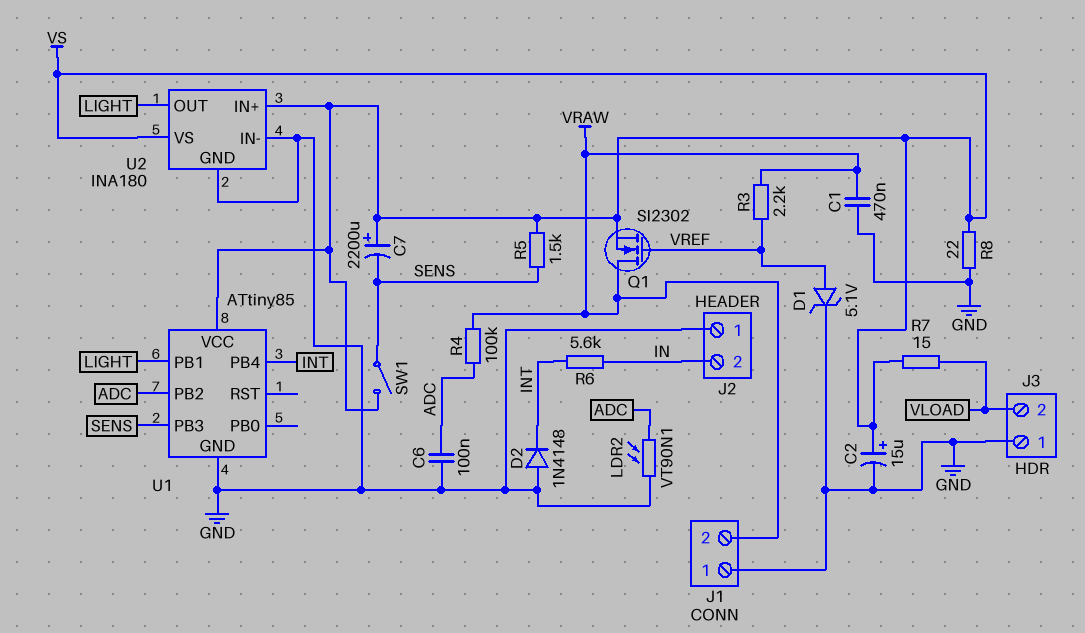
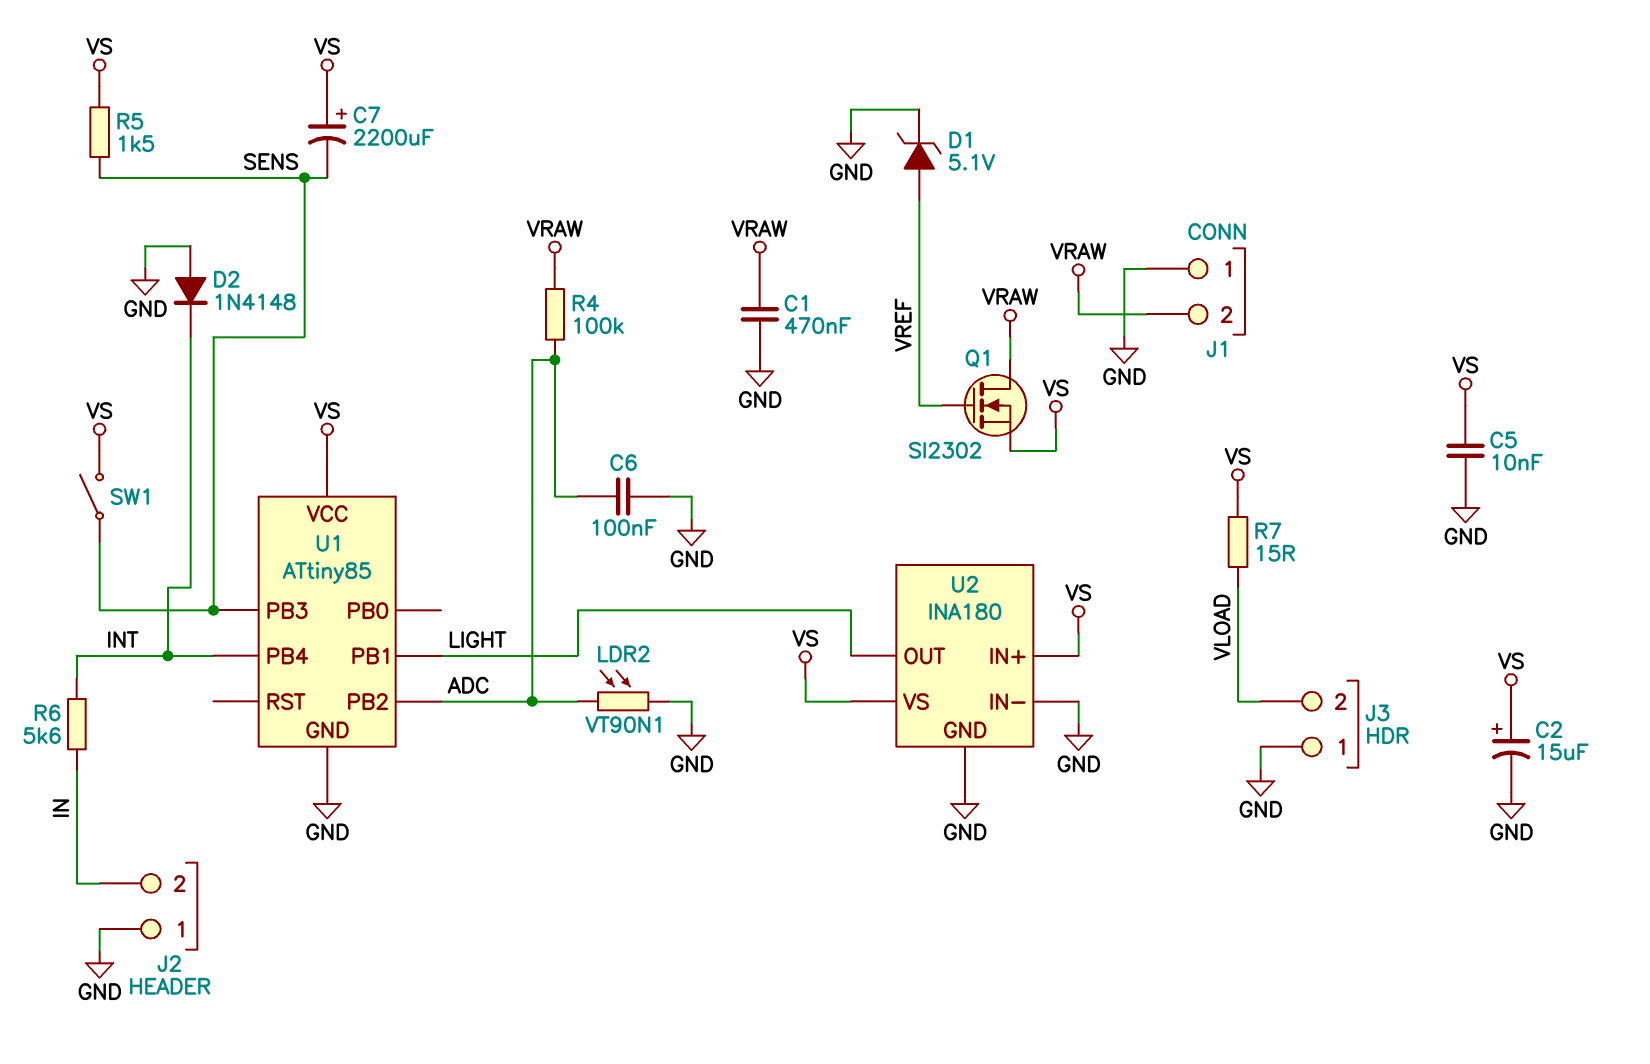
C5: none -> 10nF (GND, VS)
R3: 2.2k (VRAW, VREF) -> none
R8: 22 (GND, VS) -> none

